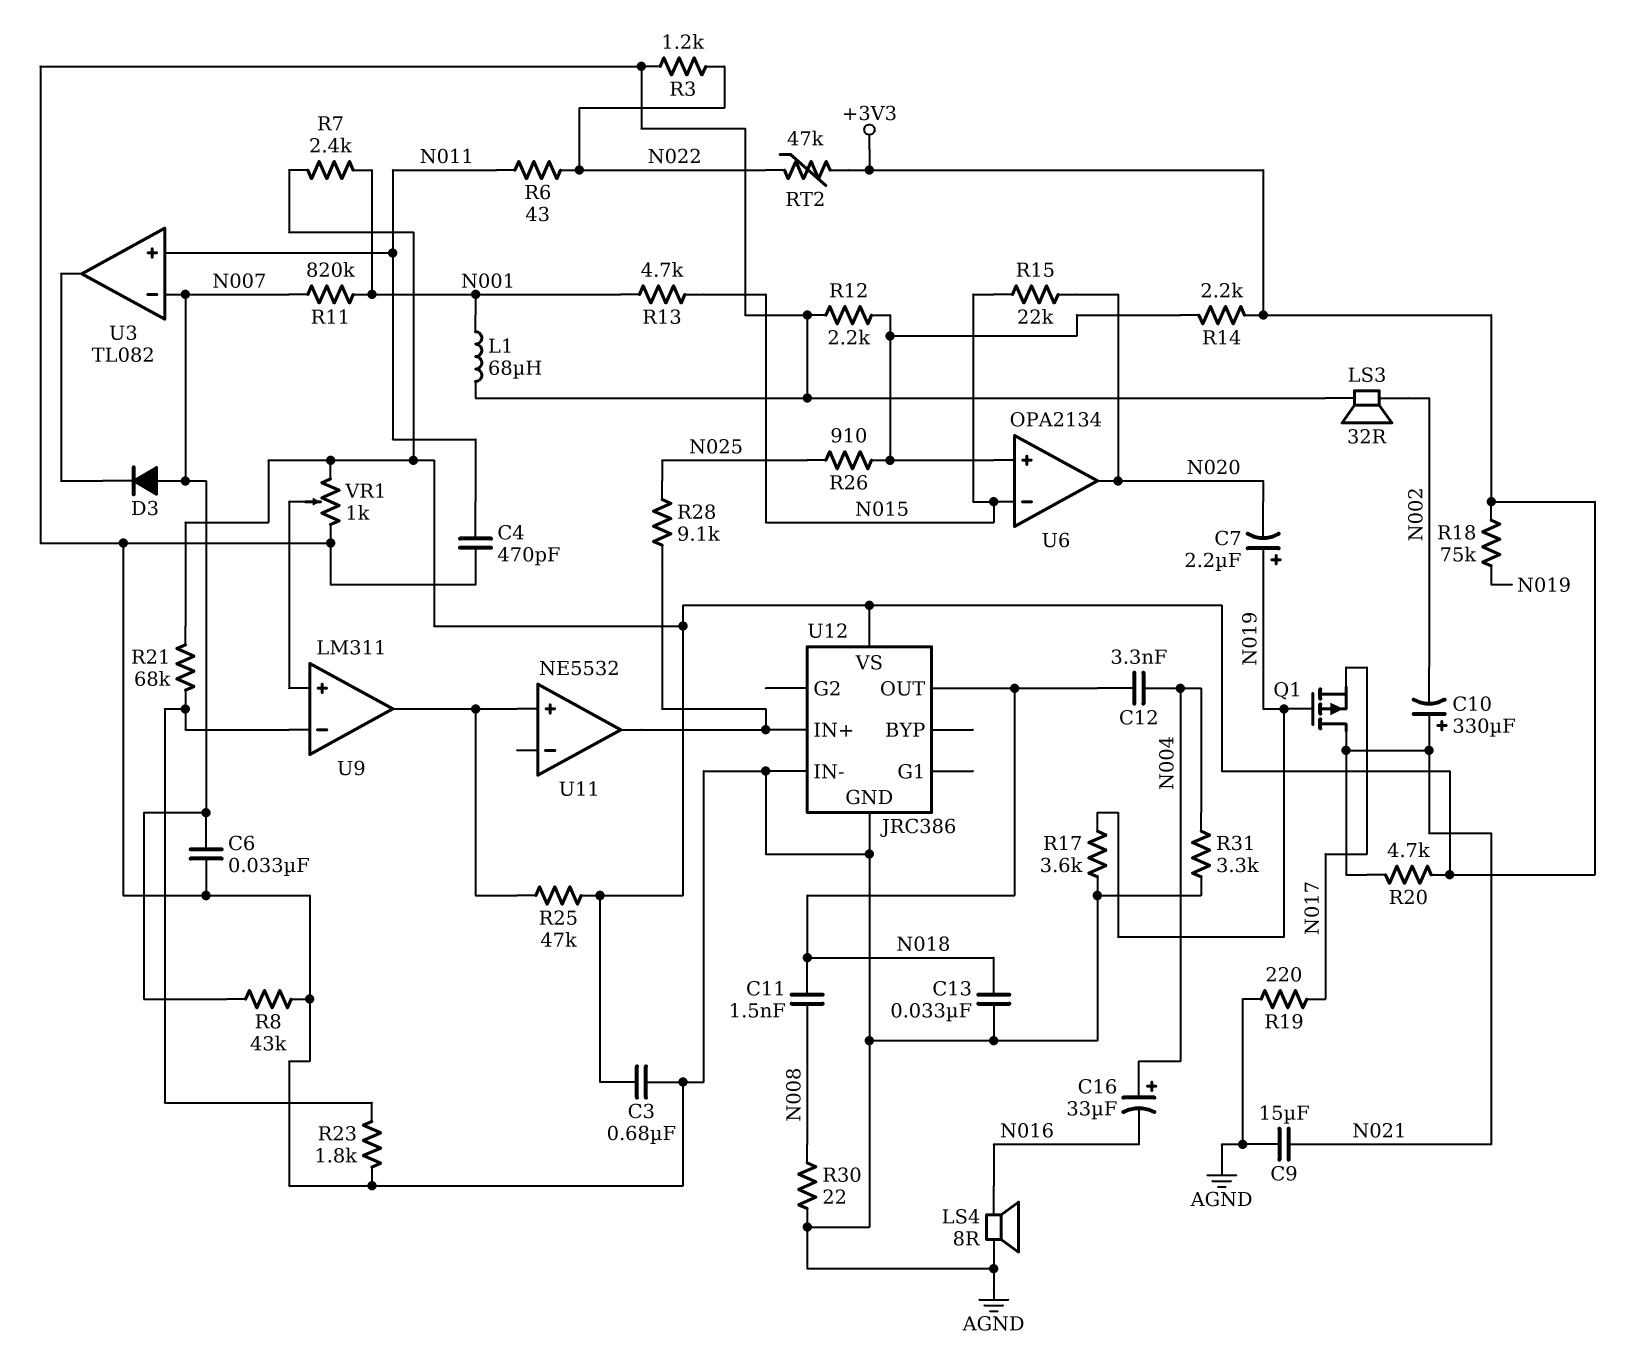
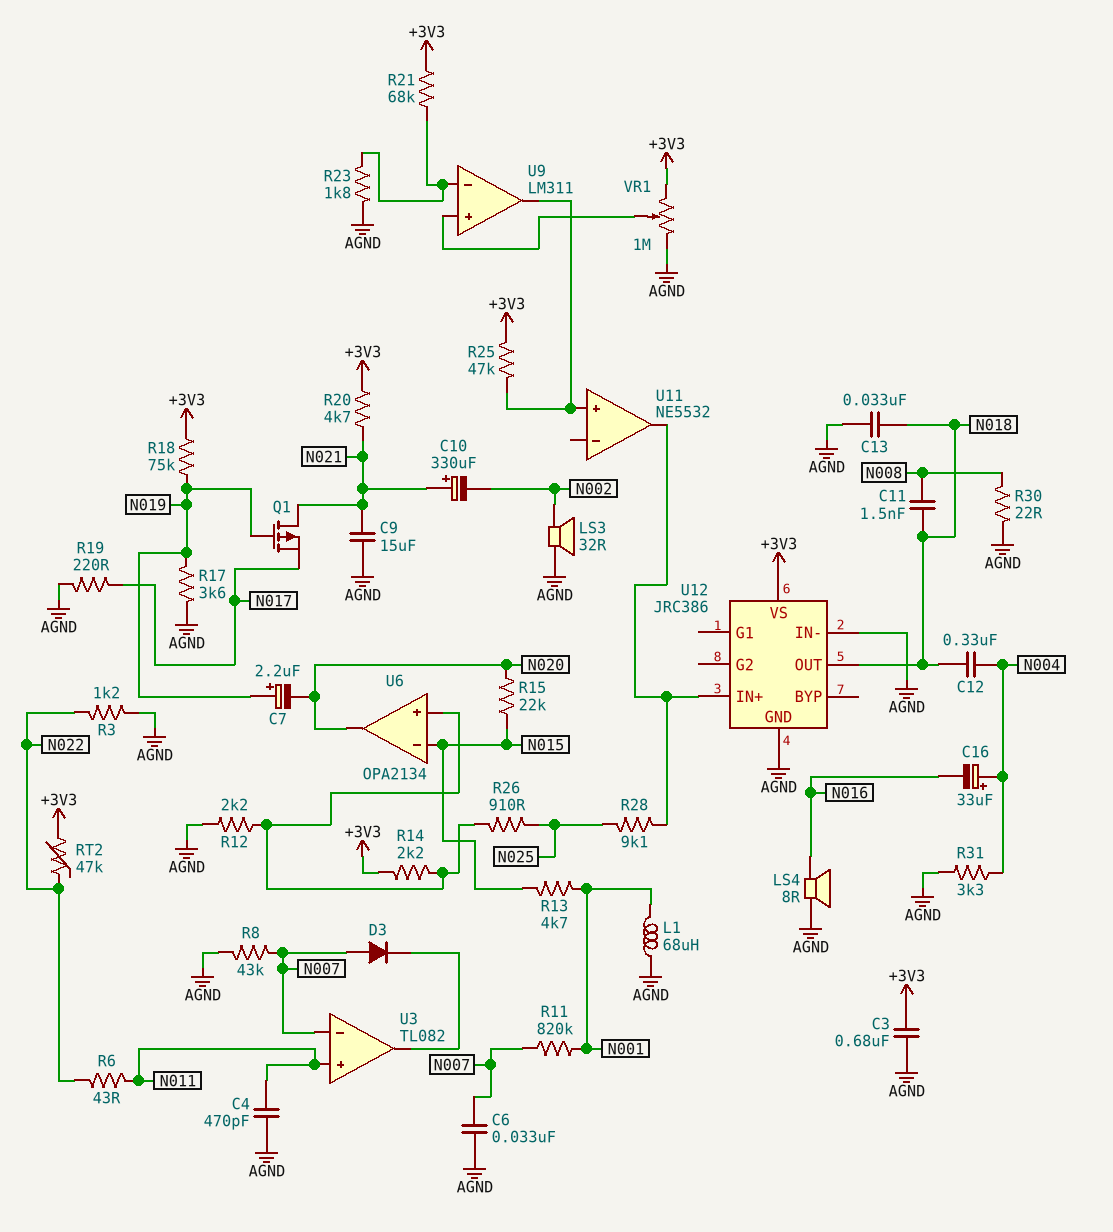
C12: 3.3nF (N004, N018) -> 330nF (N004, N018)
R7: 2.4k (+3V3, N001) -> none
VR1: 1k (+3V3, AGND, wiper U9/in+) -> 1M (+3V3, AGND, wiper U9/in+)

